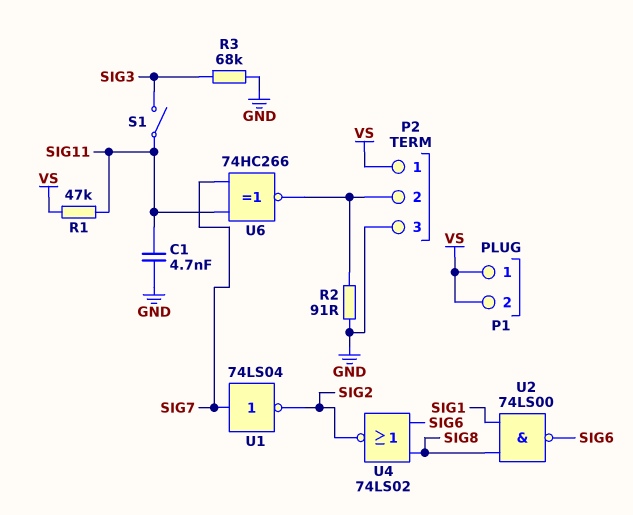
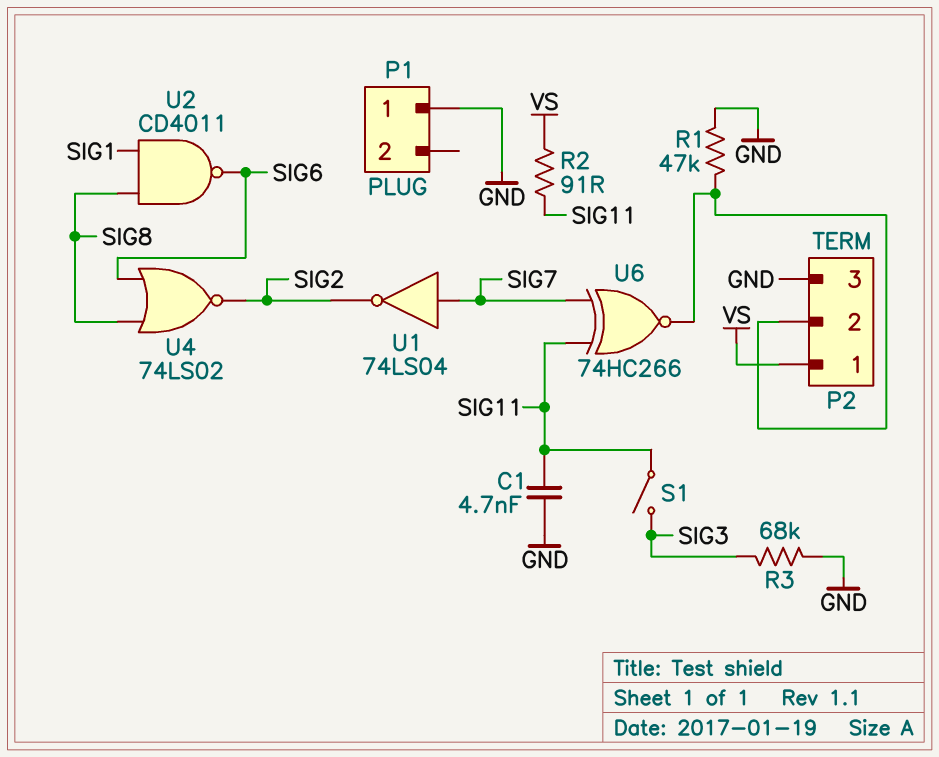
P1 pin 1: VS -> GND
P1 pin 2: VS -> none
R1: 47k (SIG11, VS) -> 47k (GND, P2/2)
R2: 91 (GND, P2/2) -> 91 (SIG11, VS)
U2: NAND 74LS00 (in SIG1, in SIG8, out SIG6) -> NAND CD4011 (in SIG1, in SIG8, out SIG6)

